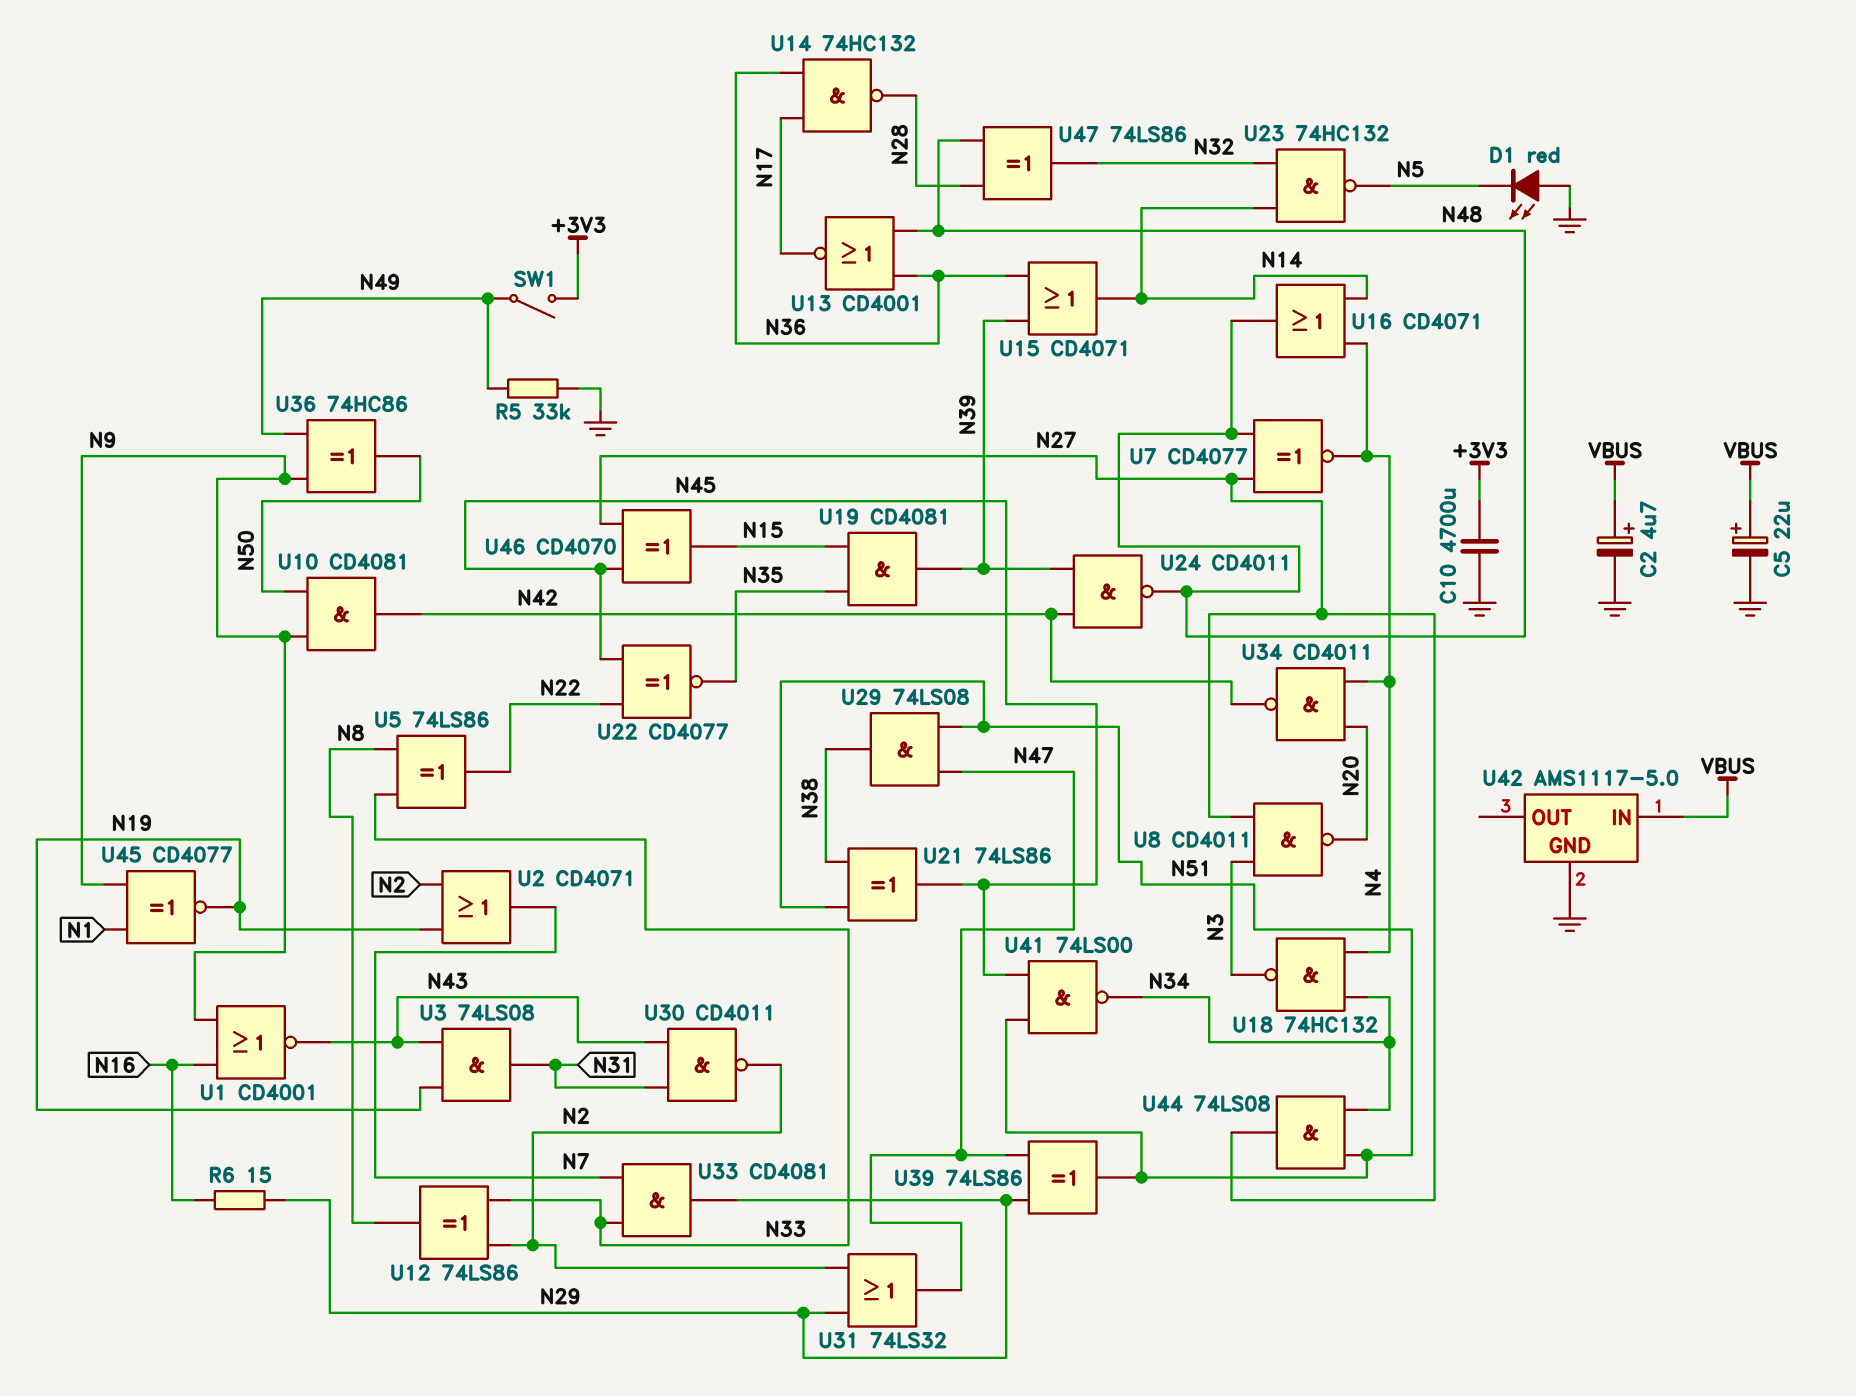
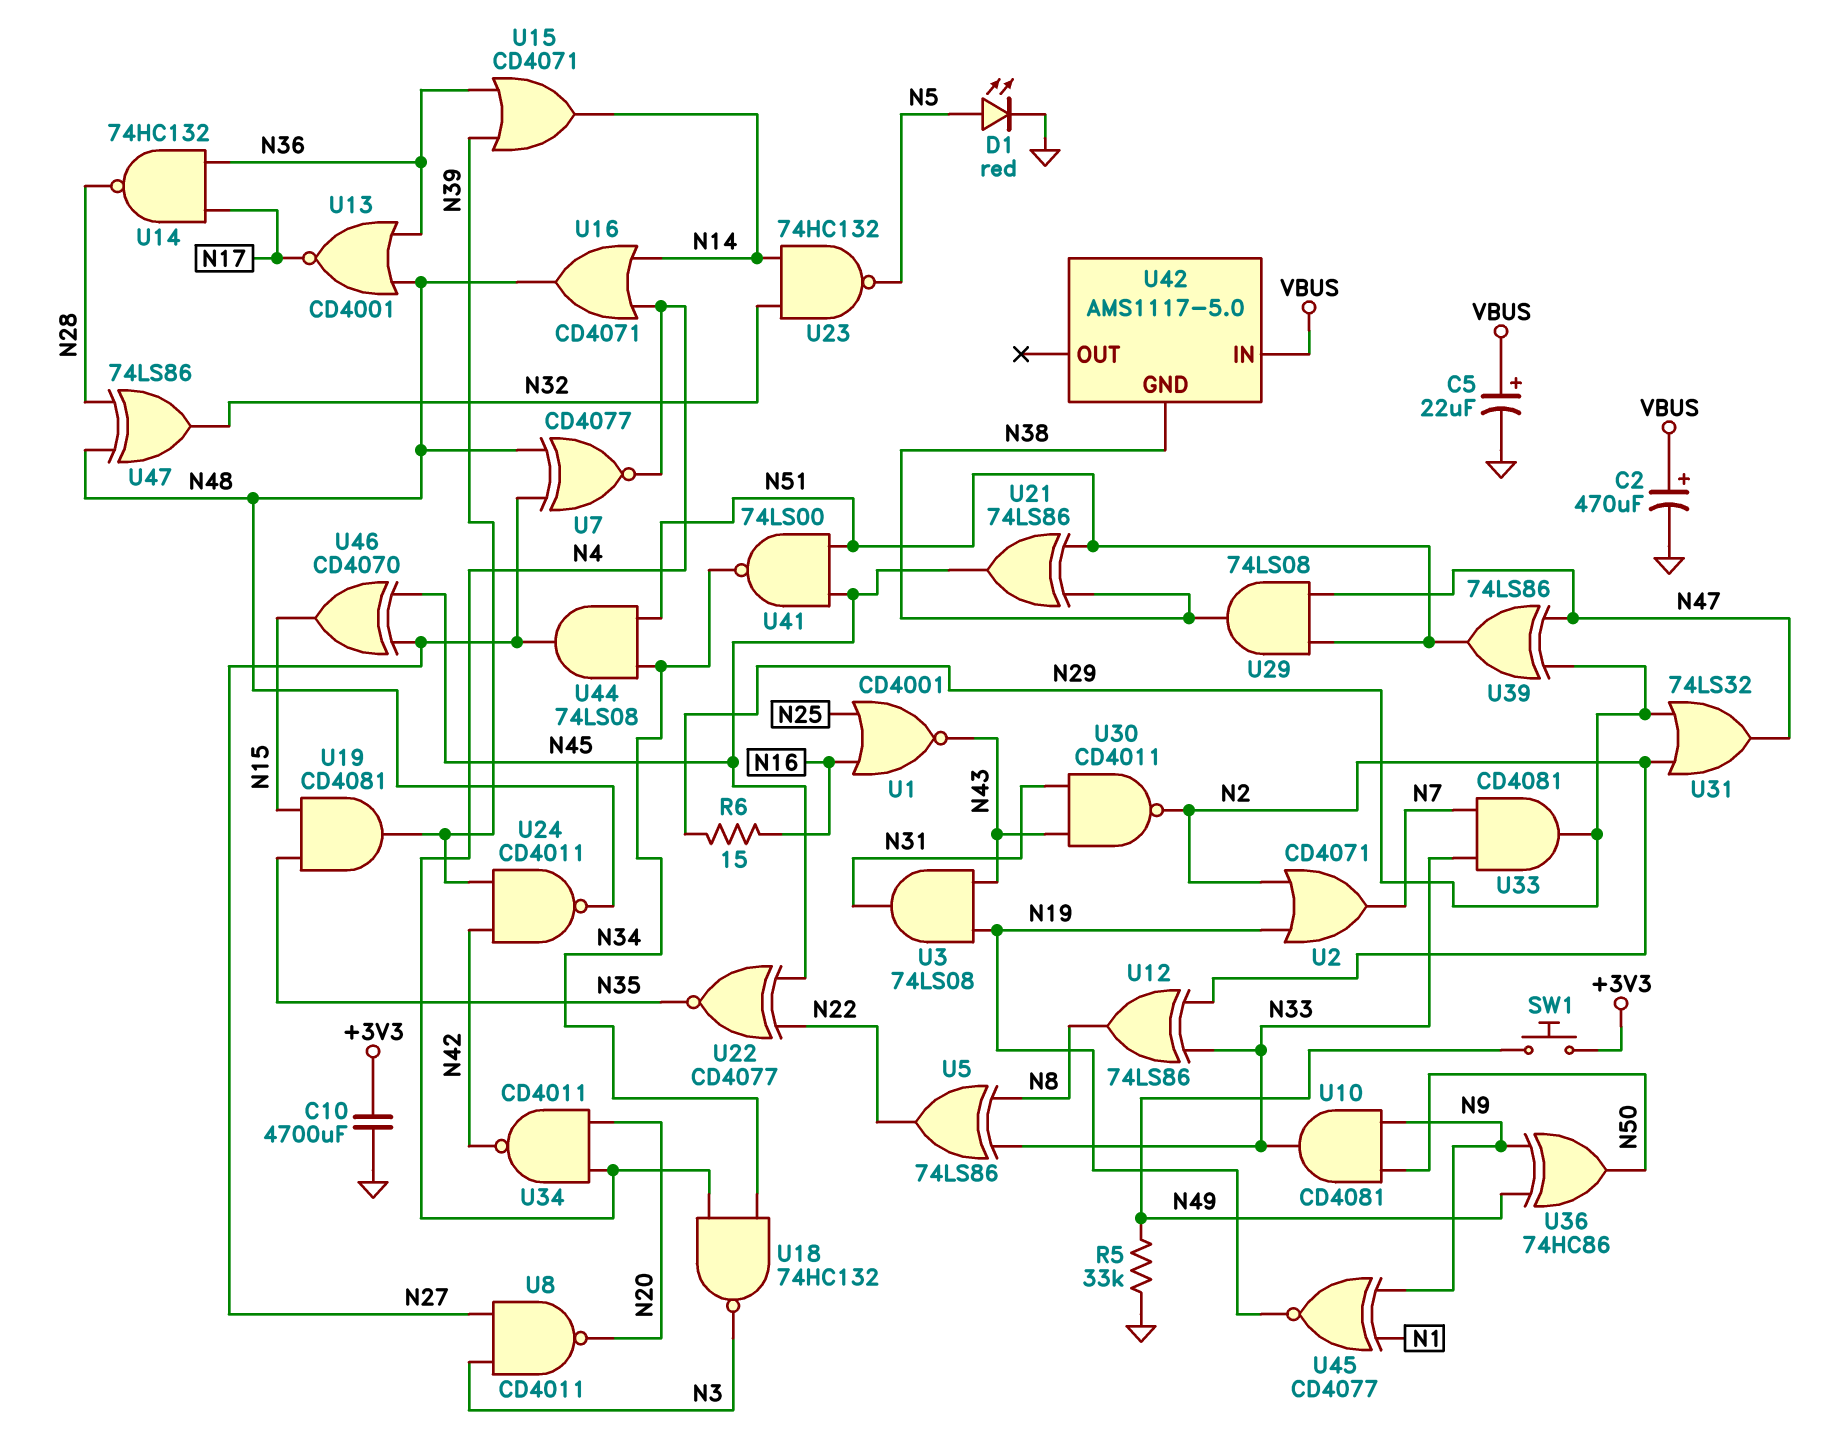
C2: 4.7uF (plus VBUS, minus GND) -> 470uF (plus VBUS, minus GND)
D1: LED red (A GND, K N5) -> LED red (A N5, K GND)
SW1: switch (+3V3, N49) -> button (+3V3, N49)
U1: NOR CD4001 (in N9, in N16, out N43) -> NOR CD4001 (in N16, in N25, out N43)
U10: AND CD4081 (in N9, in N50, out N42) -> AND CD4081 (in N9, in N50, out N33)
U42 pin GND: GND -> N38

